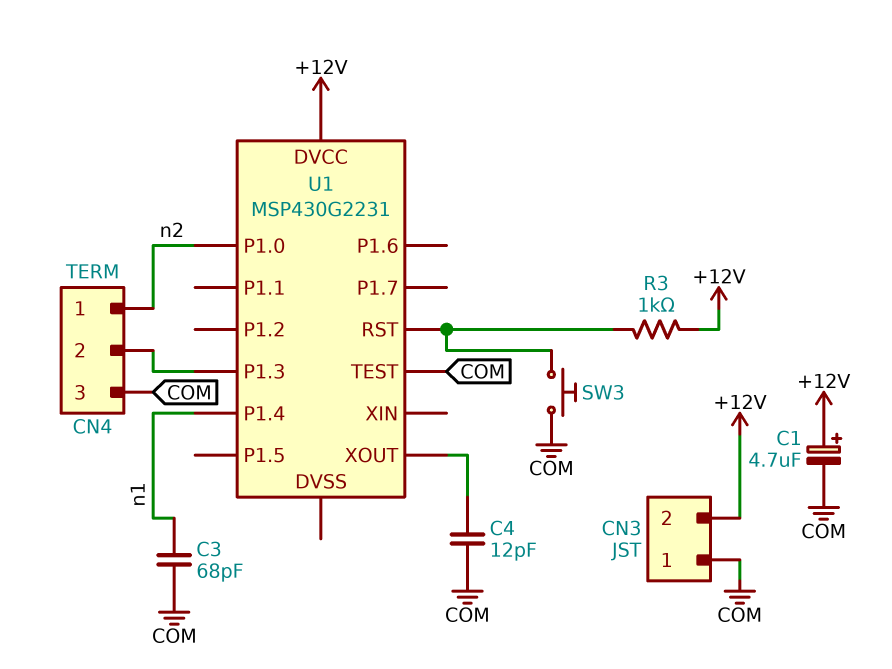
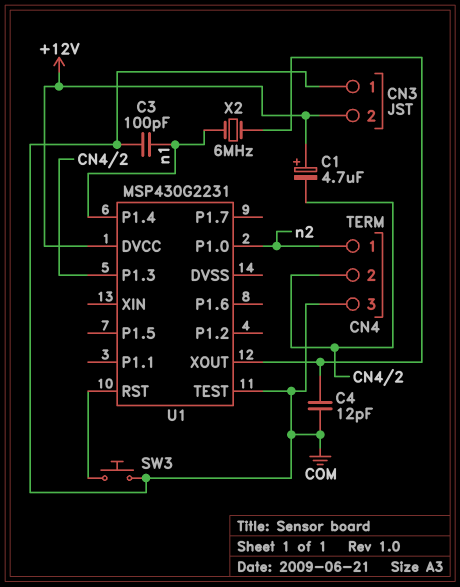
C1: 4.7uF (plus +12V, minus COM) -> 4.7uF (plus +12V, minus CN4/2)
C3: 68pF (COM, n1) -> 100pF (COM, n1)
R3: 1k (+12V, U1/RST) -> none
X2: none -> 6MHz (U1/XOUT, n1)

